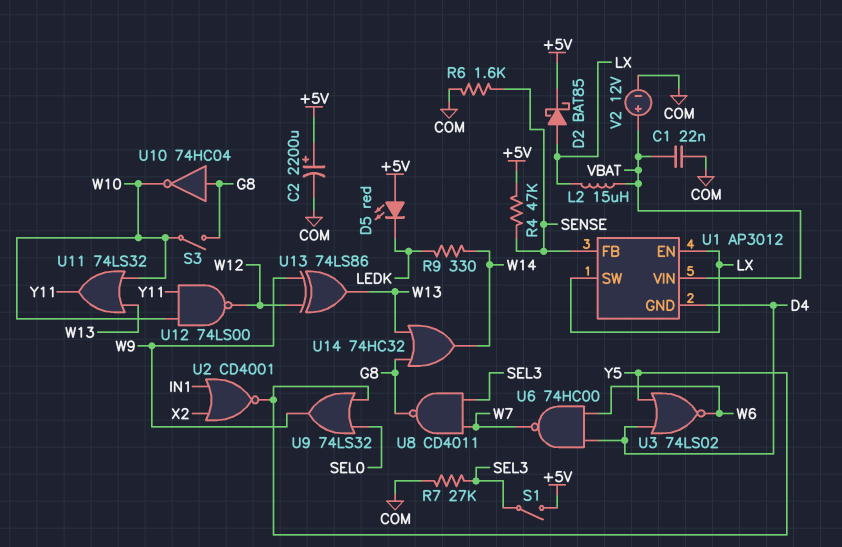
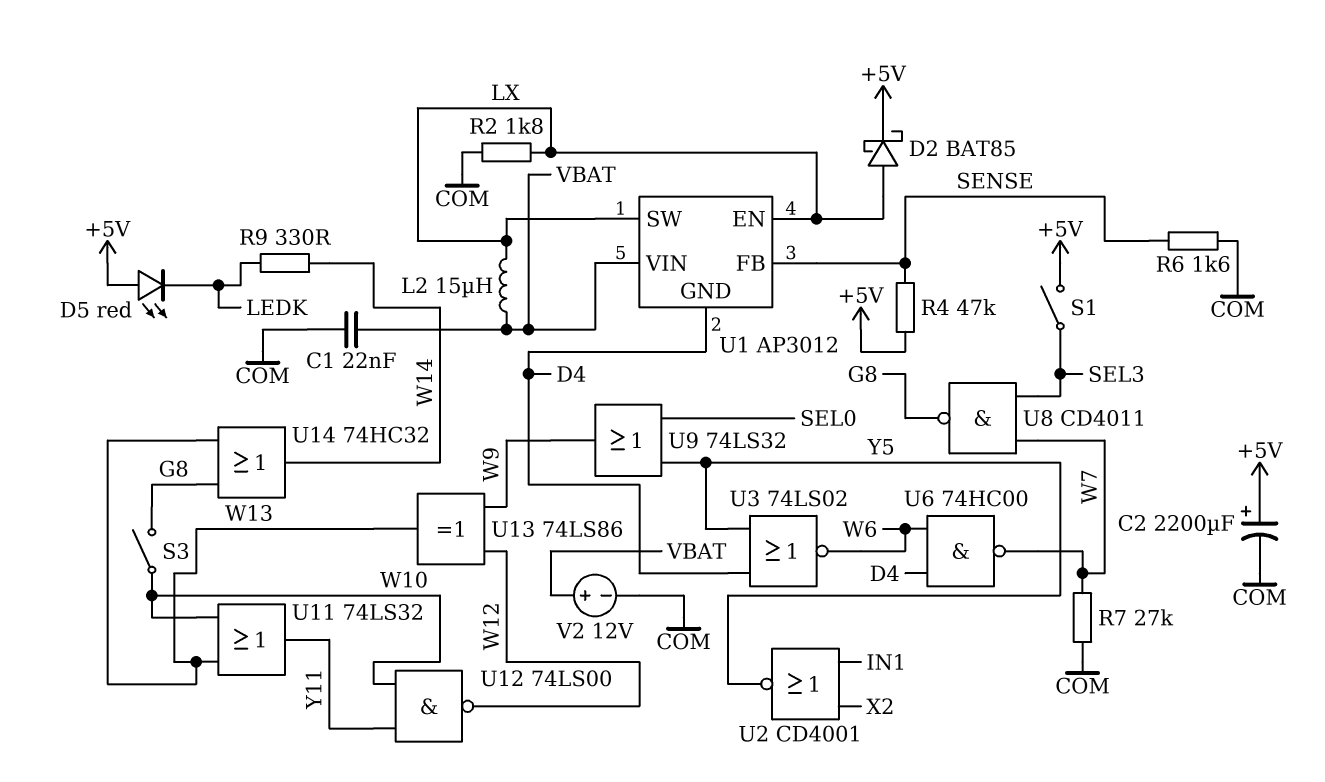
R2: none -> 1.8k (COM, LX)
R7: 27k (COM, SEL3) -> 27k (COM, W7)
U10: NOT 74HC04 (in G8, out W10) -> none

